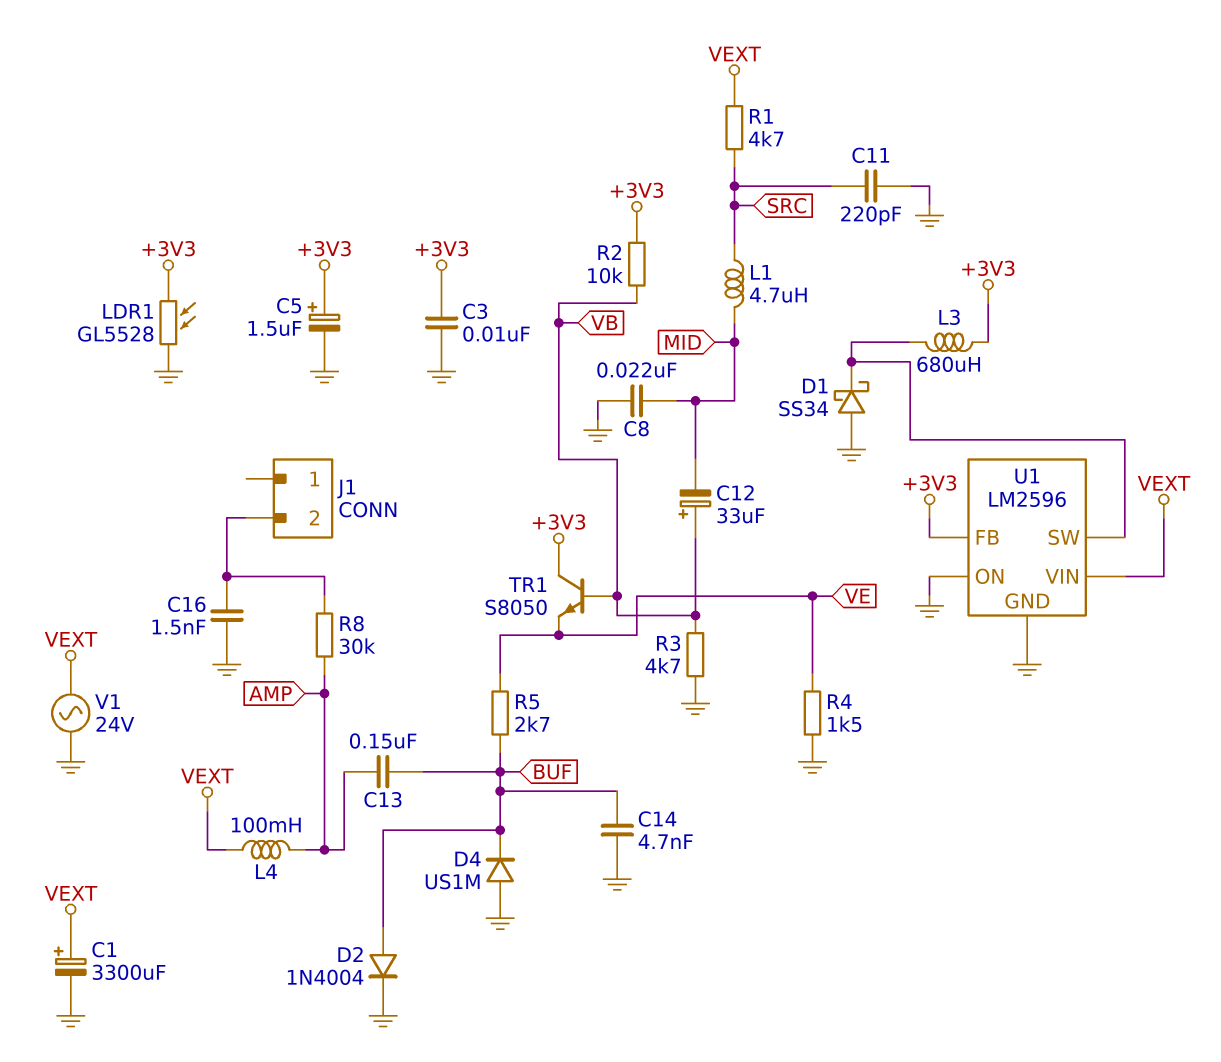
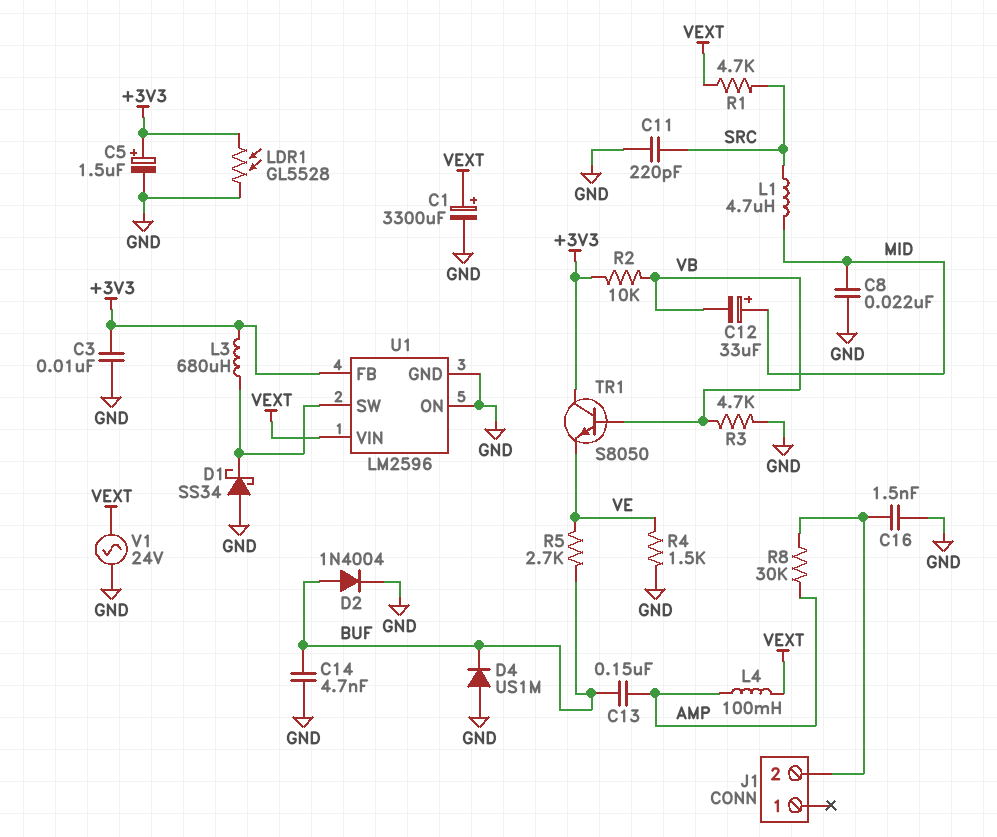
C12: 33uF (plus VB, minus MID) -> 33uF (plus MID, minus VB)

